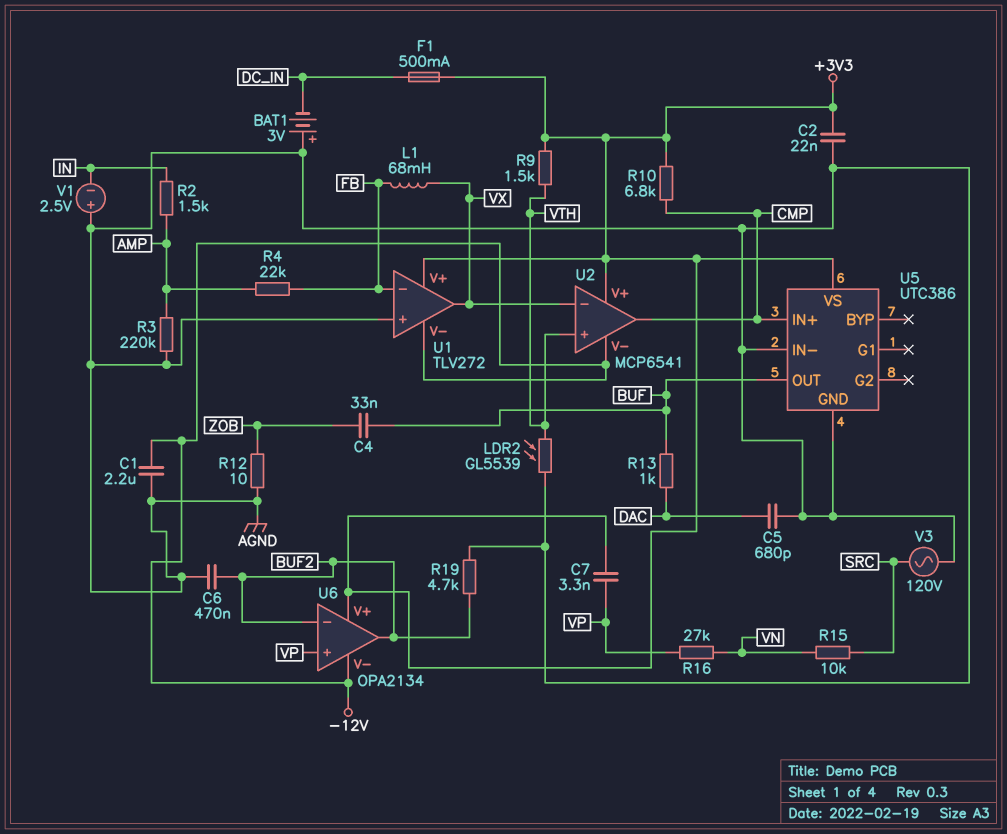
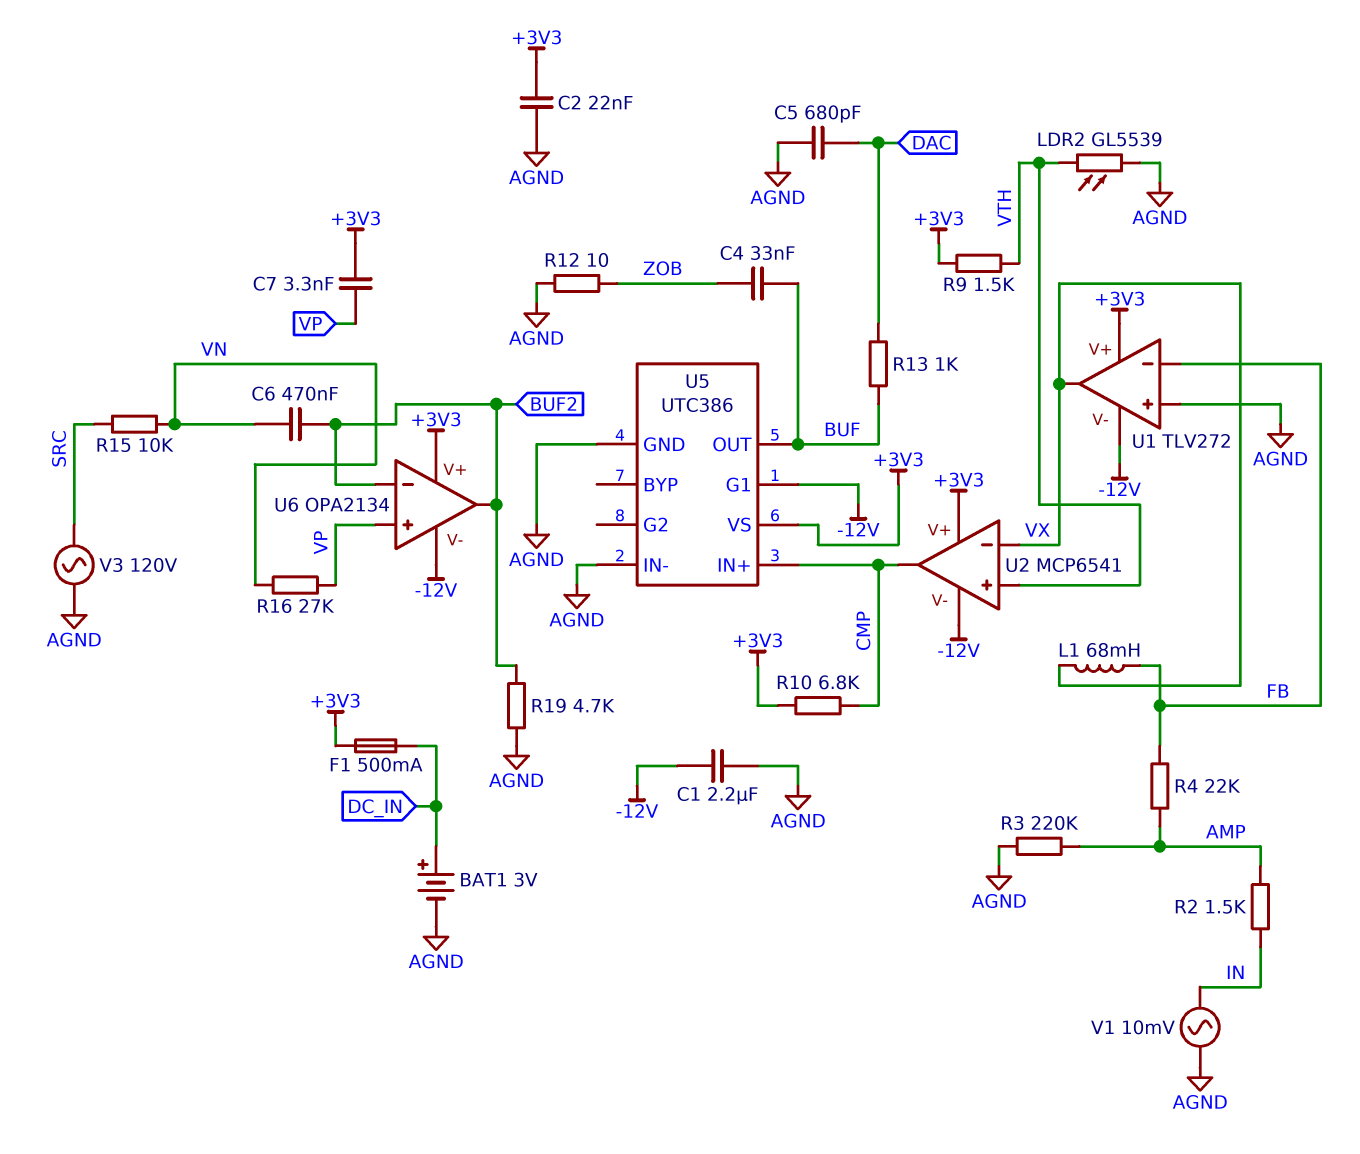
BAT1: 3V (plus AGND, minus DC_IN) -> 3V (plus DC_IN, minus AGND)
C6: 470nF (AGND, BUF2) -> 470nF (BUF2, VN)
U5 pin G1: none -> -12V
V1: 2.5V (plus AGND, minus IN) -> AC 10mV (AGND, IN)

